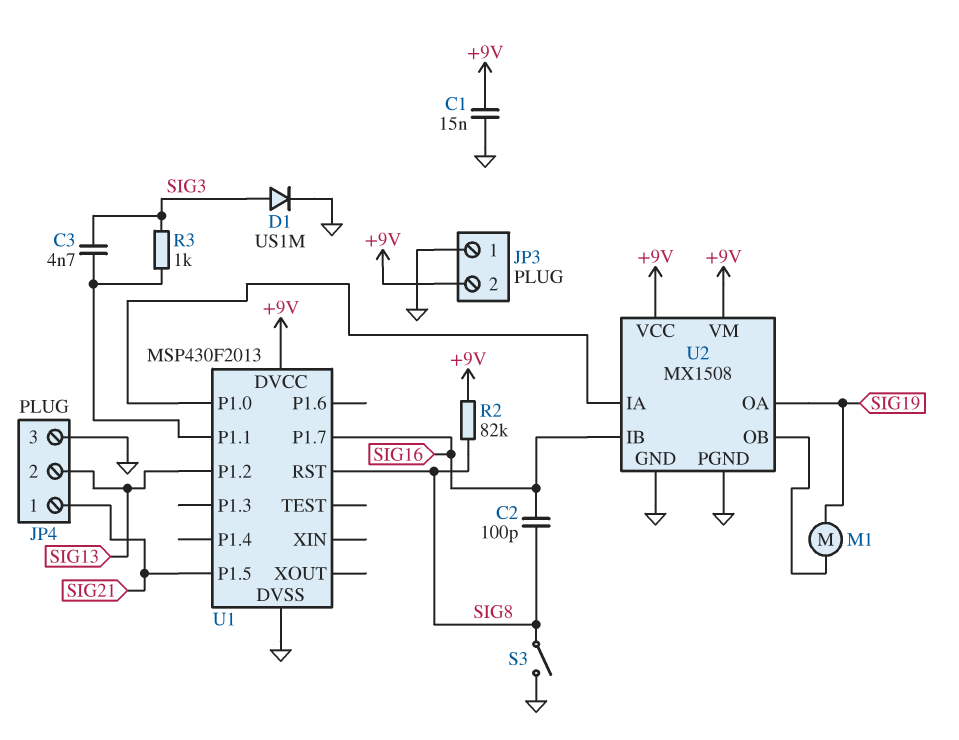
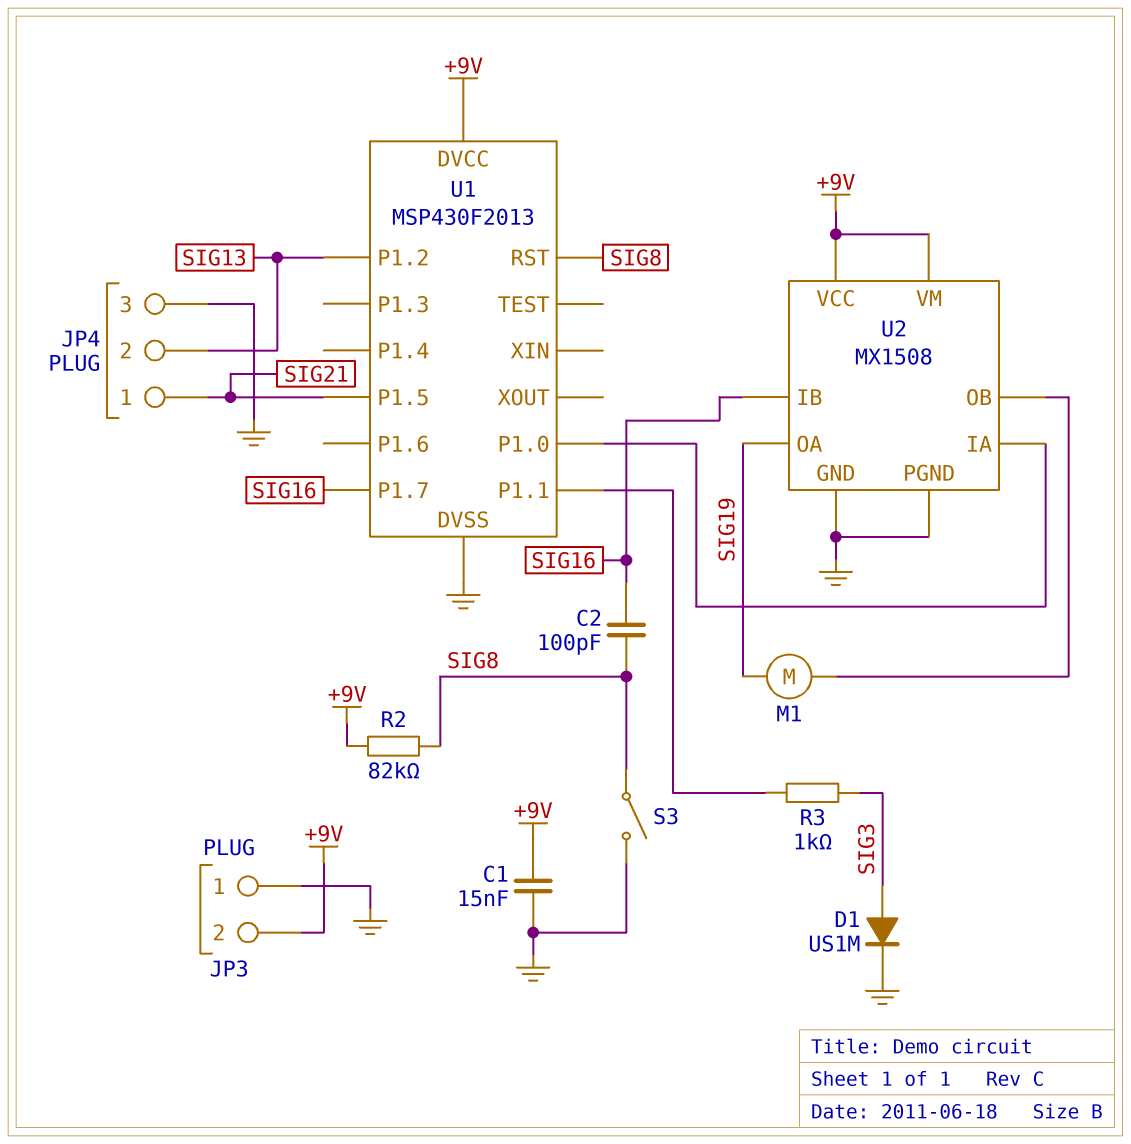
C3: 4.7nF (SIG3, U1/P1.1) -> none

